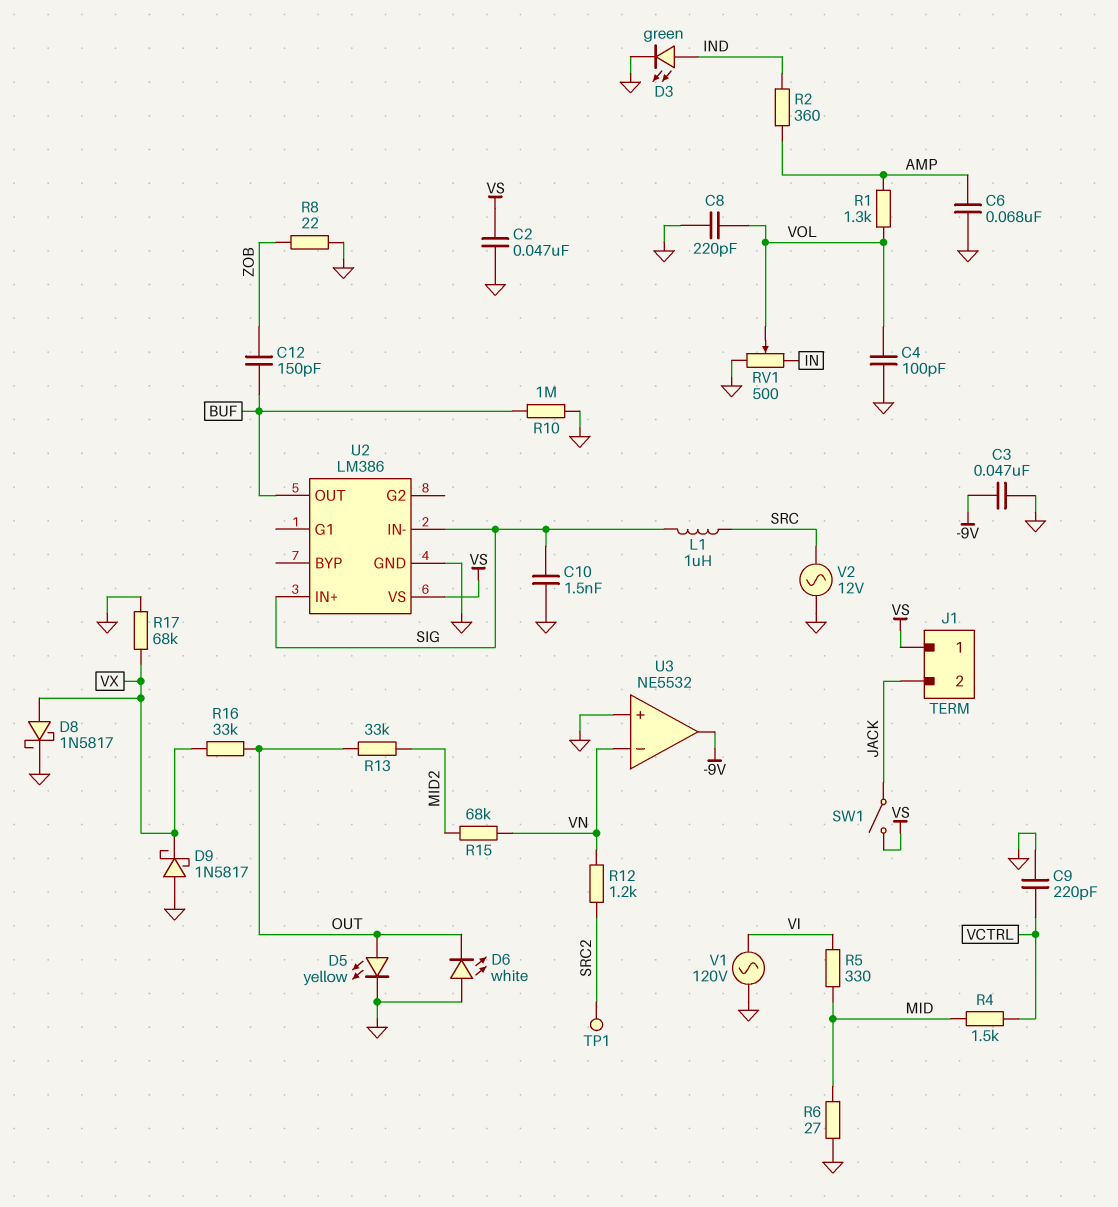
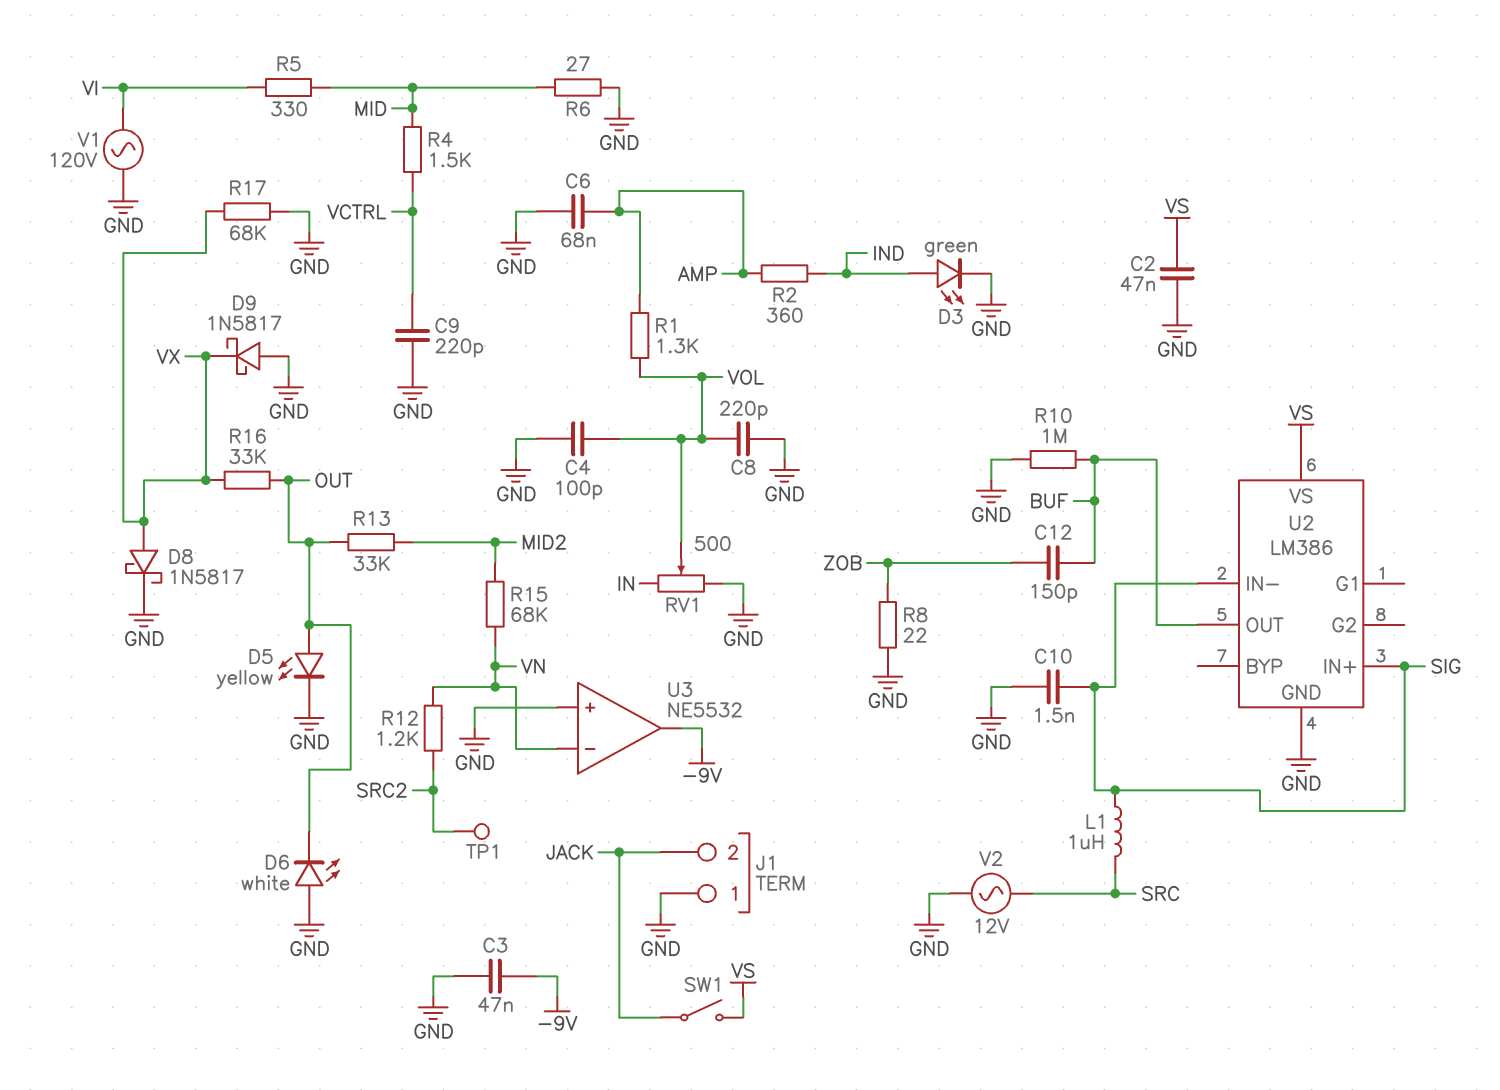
J1 pin 1: VS -> GND

